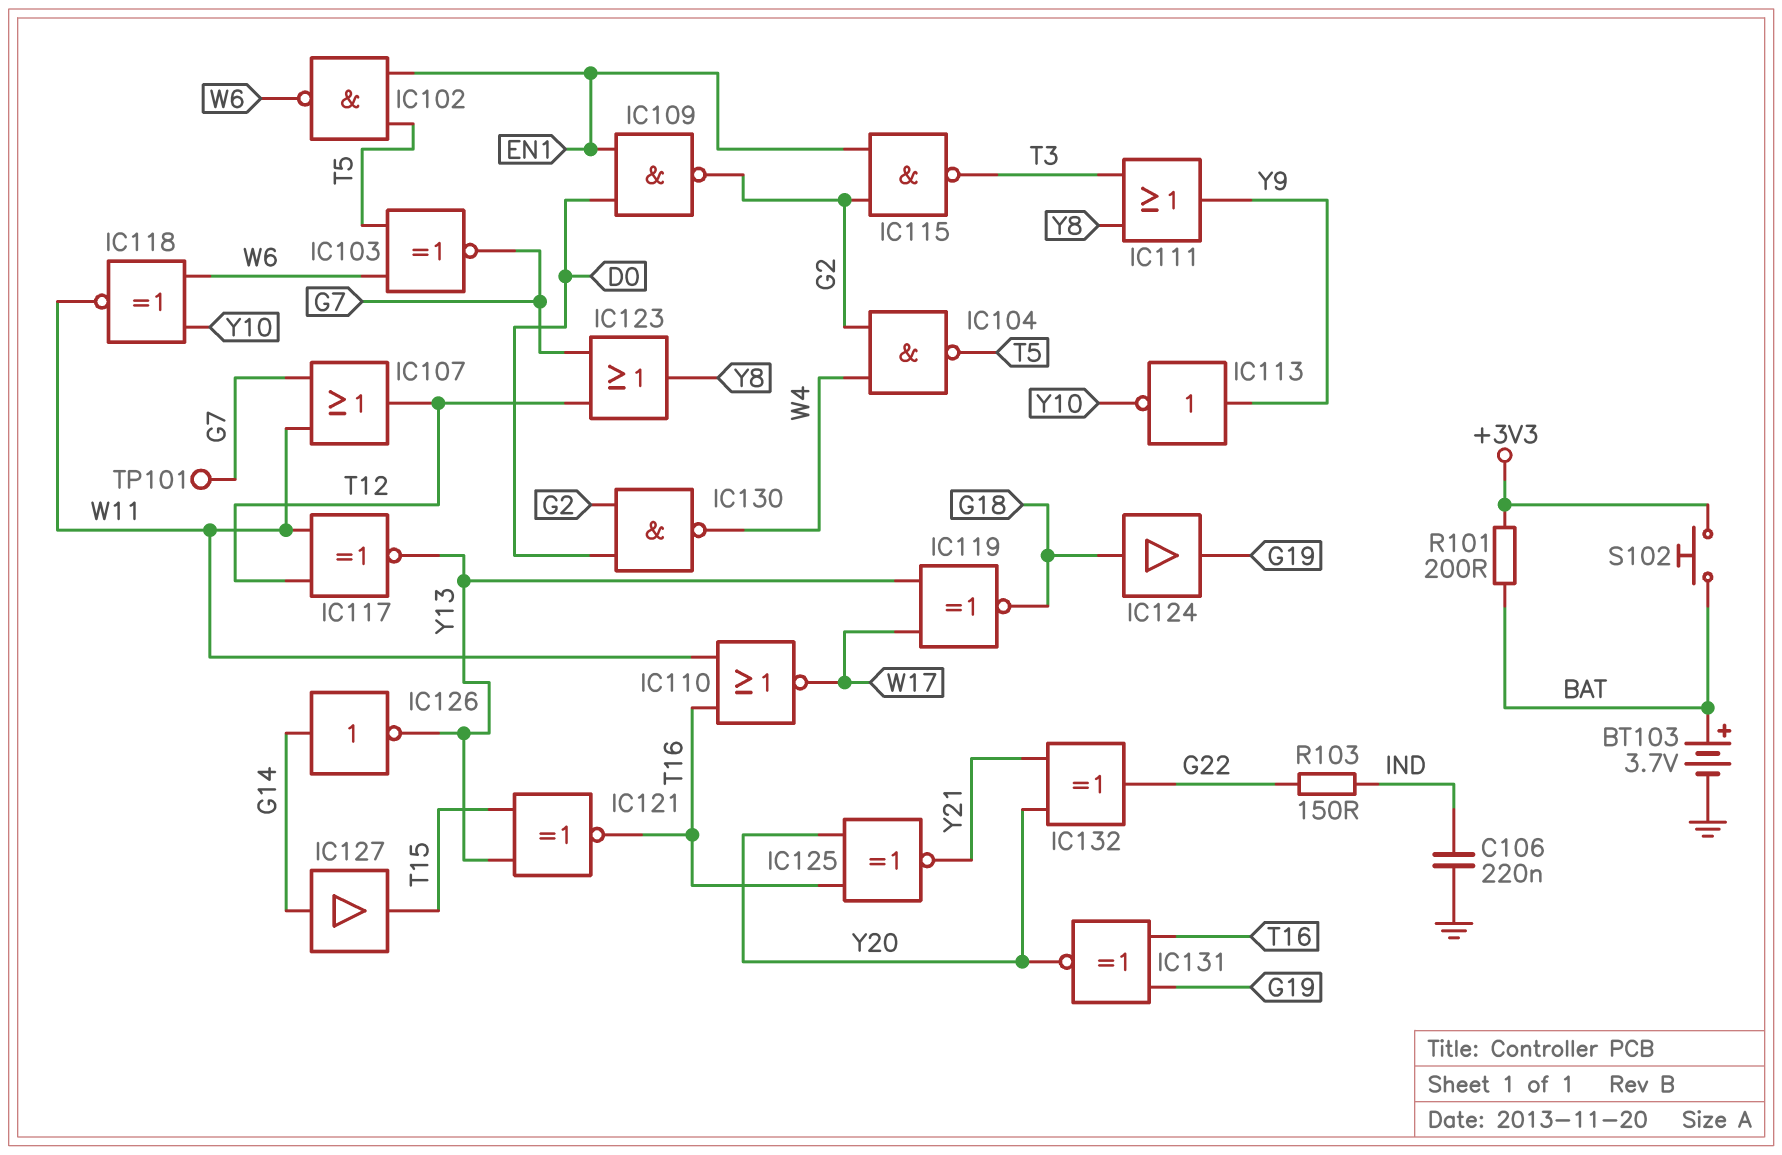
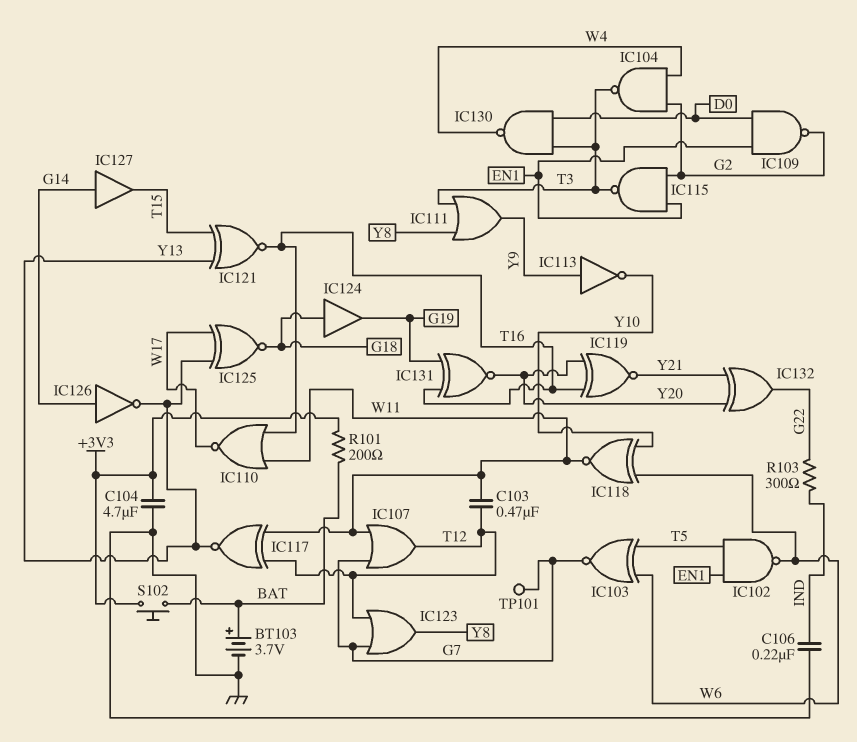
C103: none -> 470nF (T12, W11)
C104: none -> 4.7uF (+3V3, GND)
IC104: NAND (in G2, in W4, out T5) -> NAND (in G2, in W4, out T3)
IC119: XNOR (in W17, in Y13, out G18) -> XNOR (in T16, in Y20, out Y21)
IC125: XNOR (in T16, in Y20, out Y21) -> XNOR (in W17, in Y13, out G18)
IC130: NAND (in D0, in G2, out W4) -> NAND (in D0, in T3, out W4)
R103: 150 (G22, IND) -> 300 (G22, IND)

